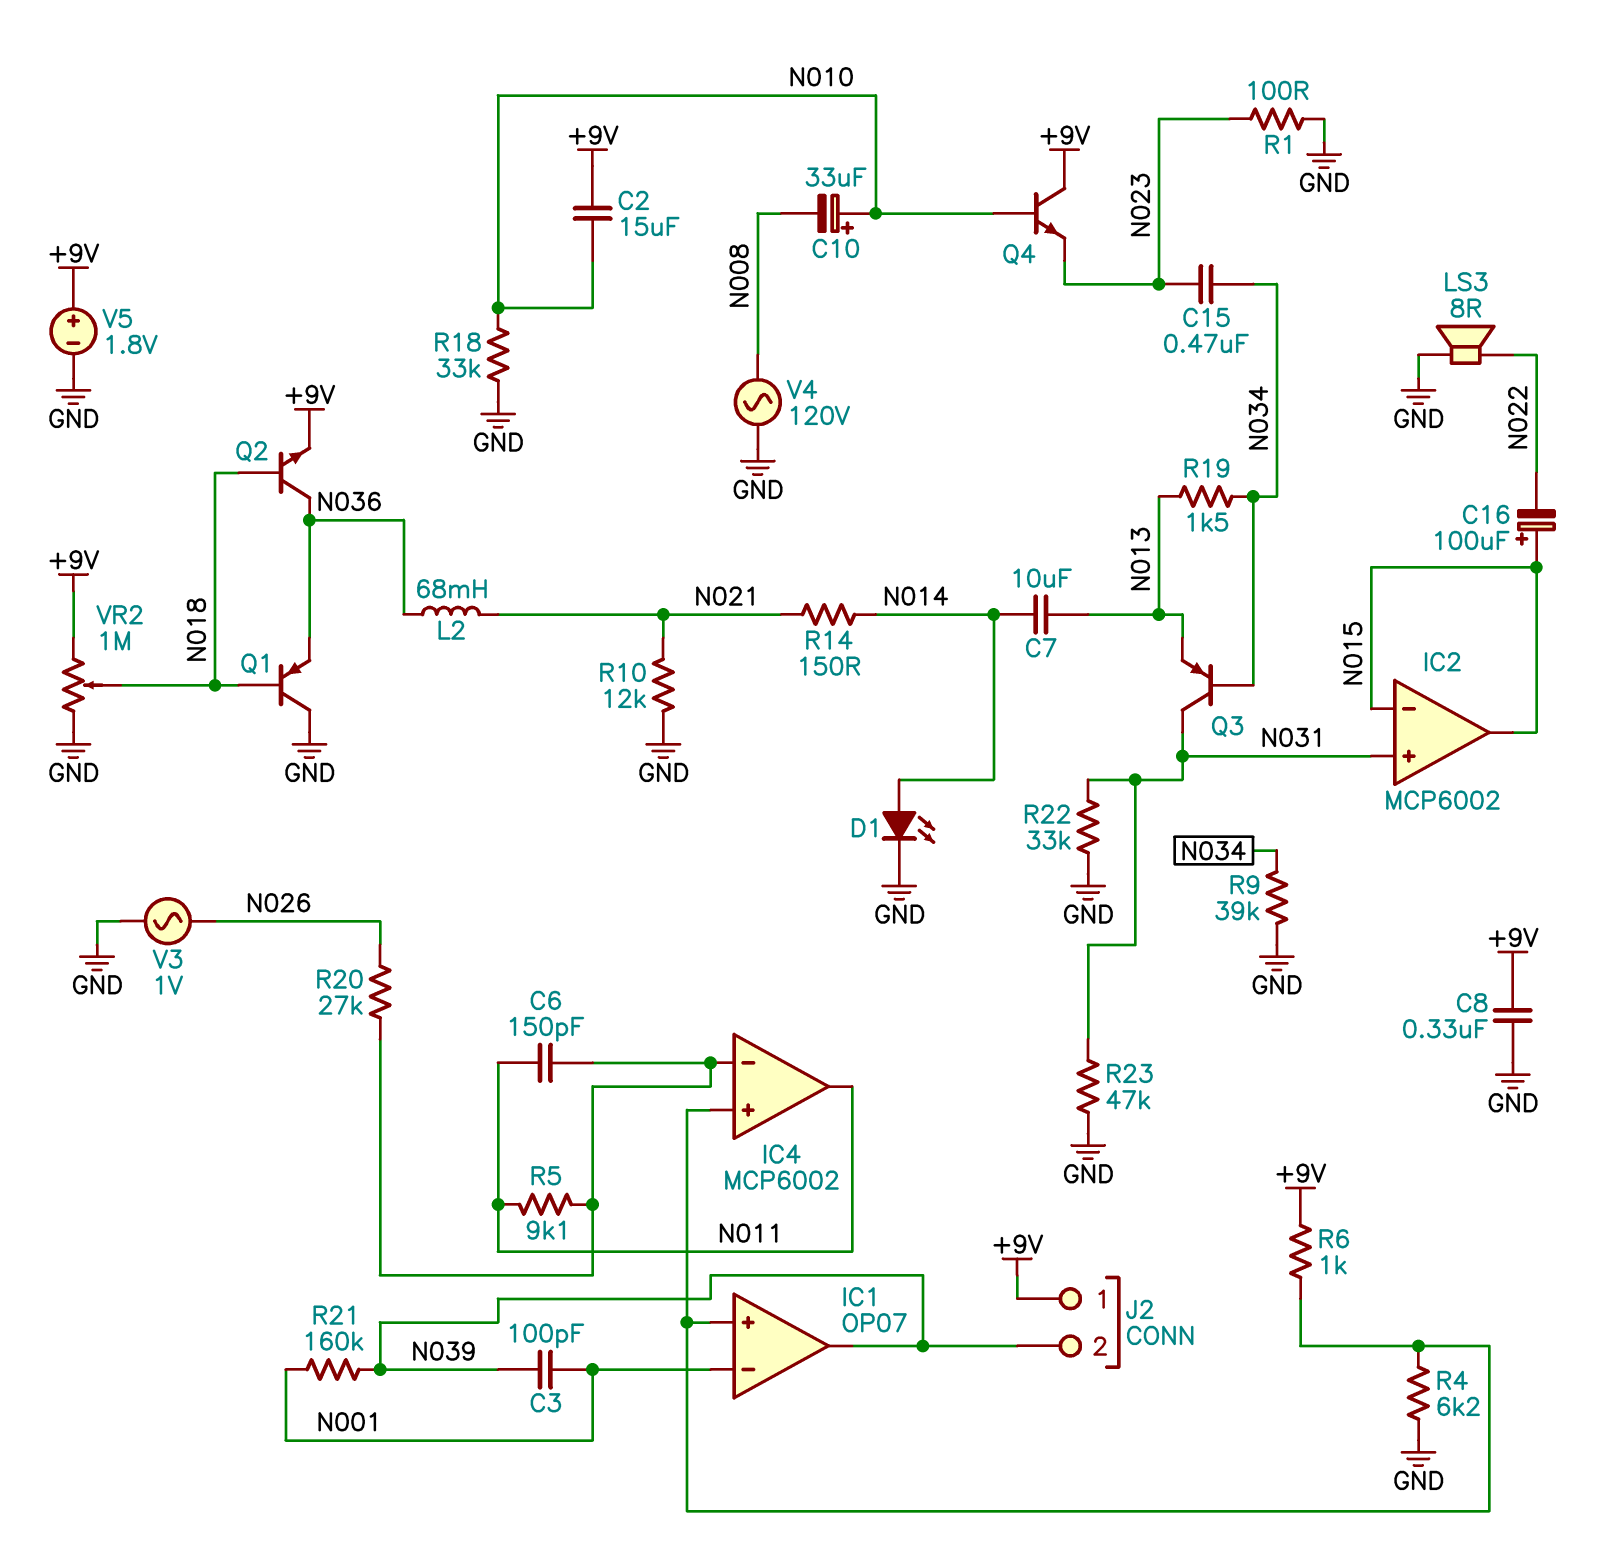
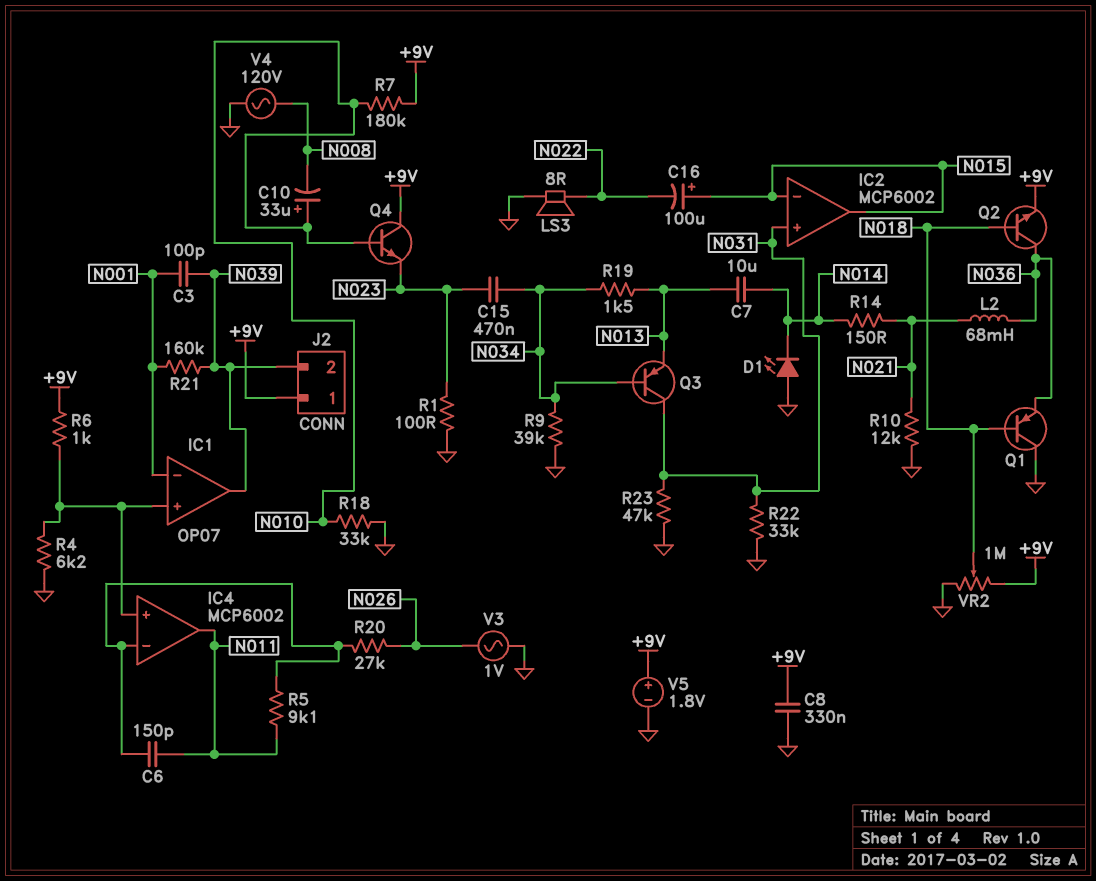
C2: 15uF (+9V, N010) -> none
D1: LED (A N014, K GND) -> LED (A GND, K N014)
R7: none -> 180k (+9V, N010)

